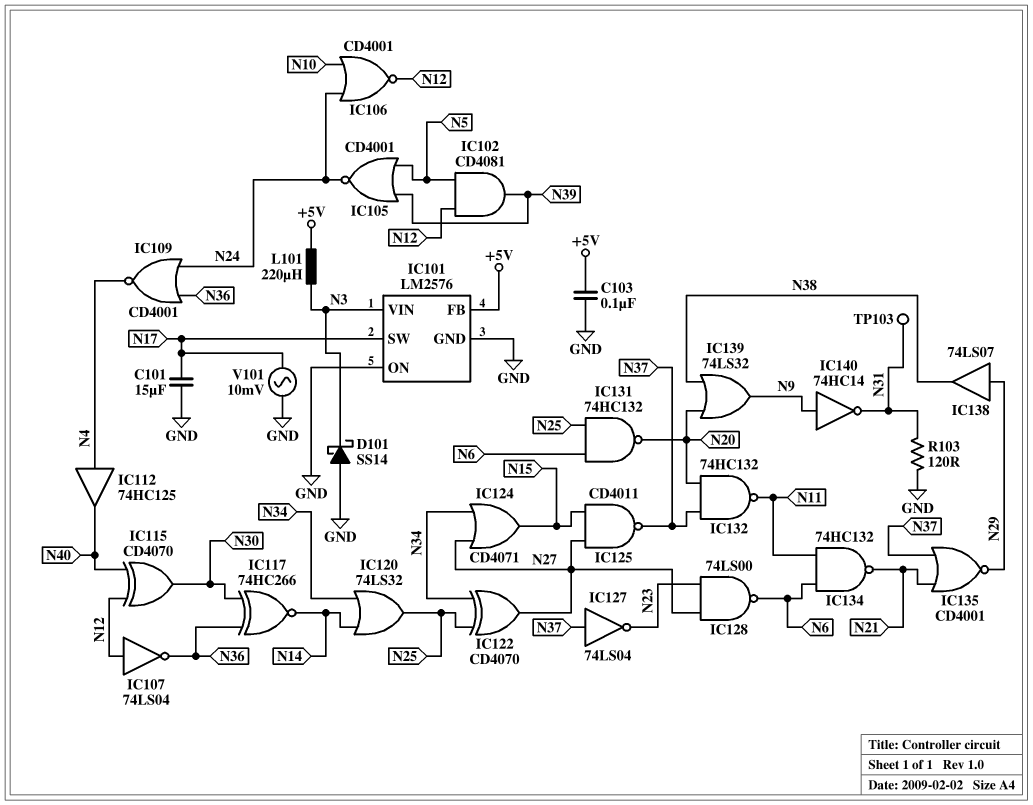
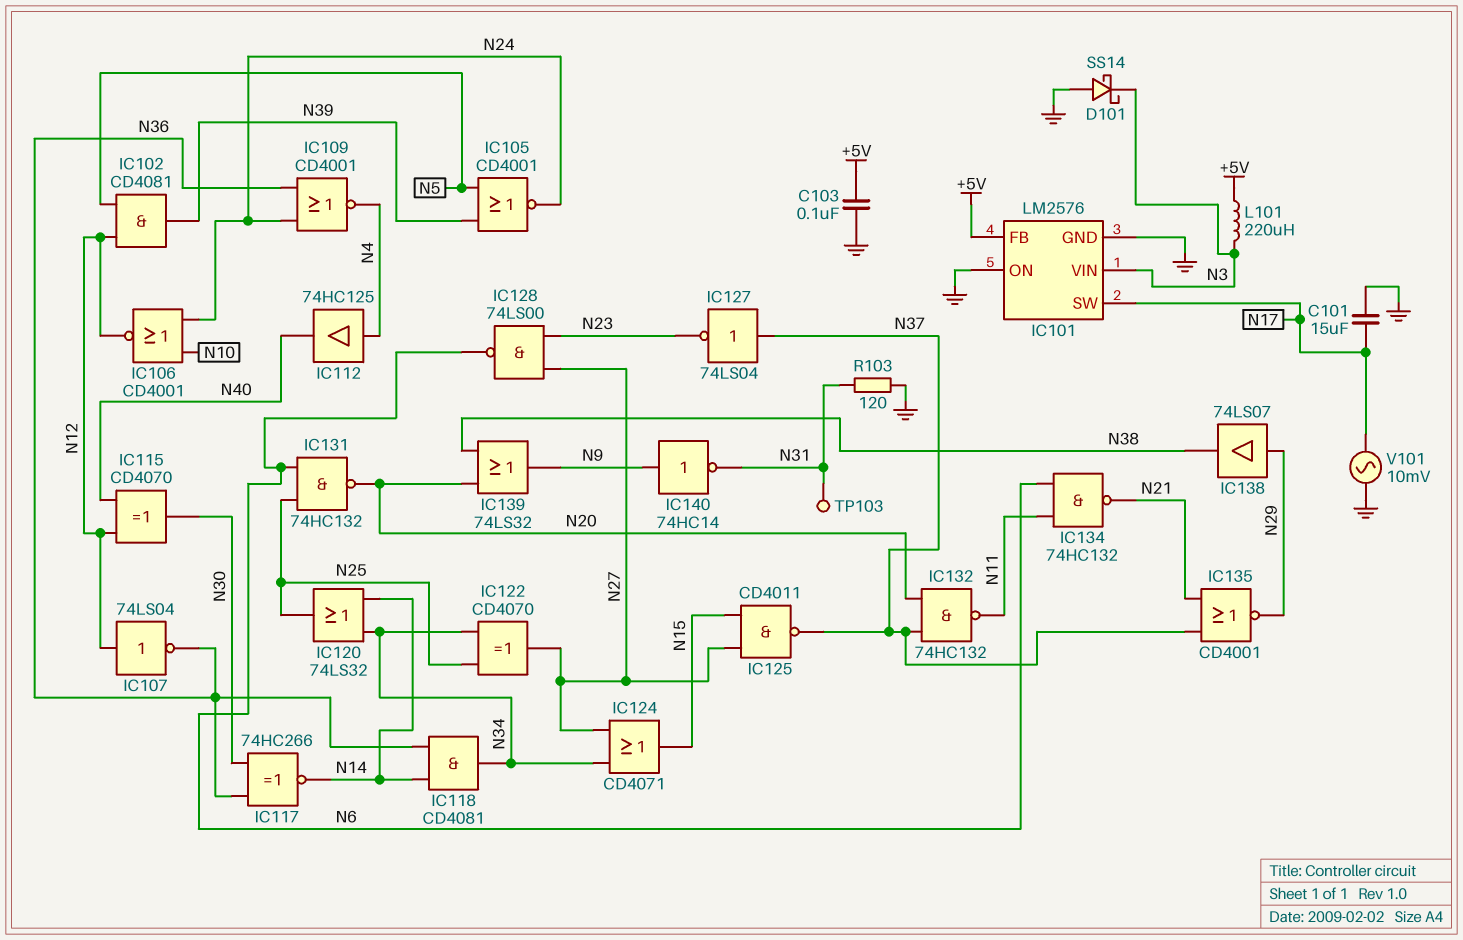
IC118: none -> AND CD4081 (in N14, in N36, out N34)

